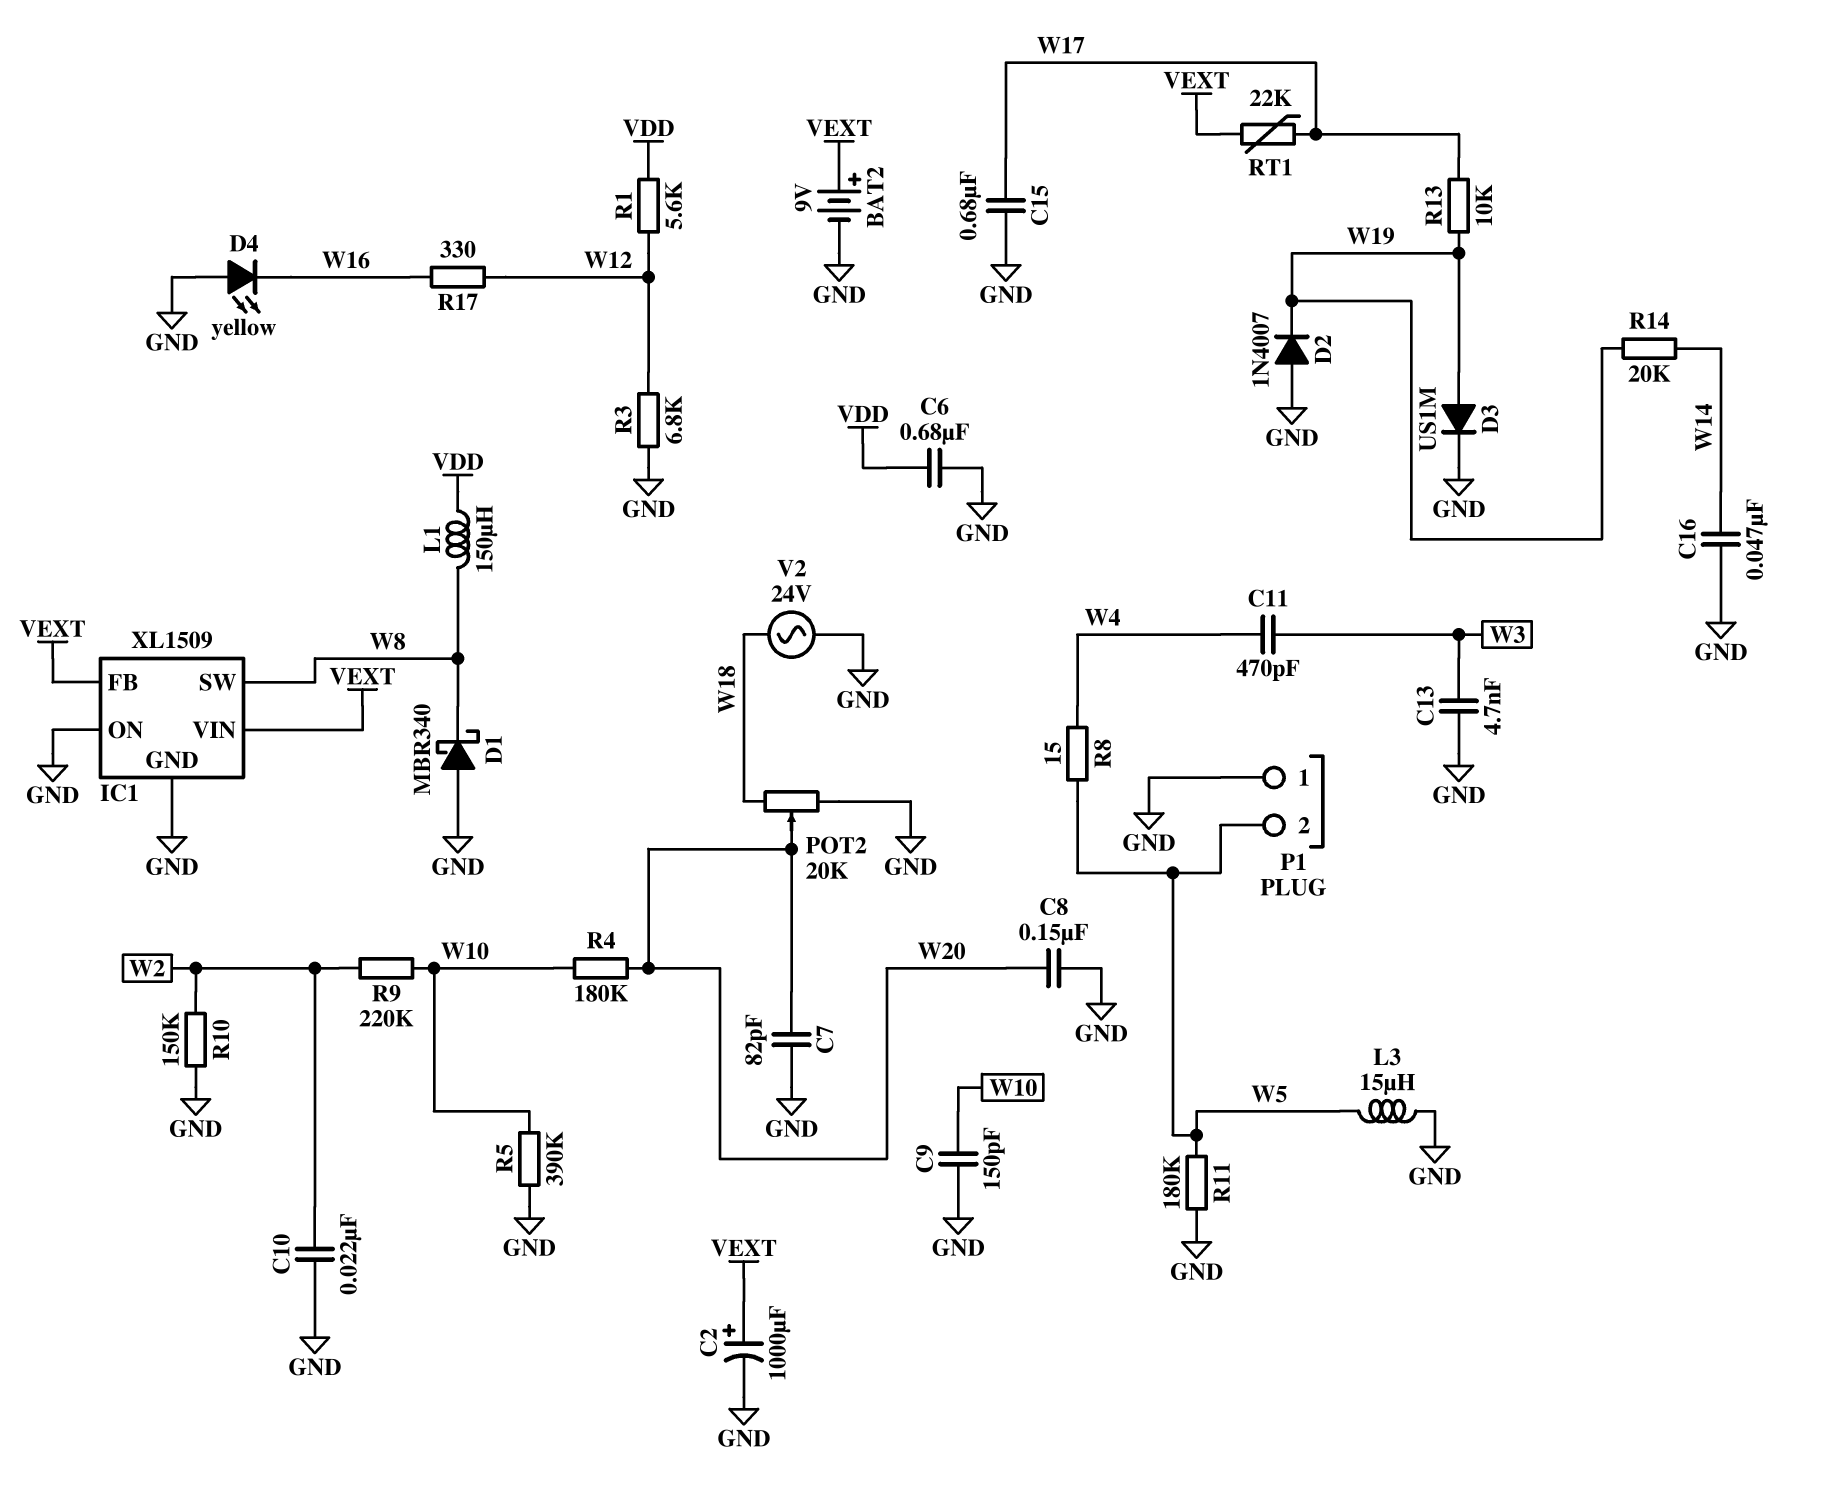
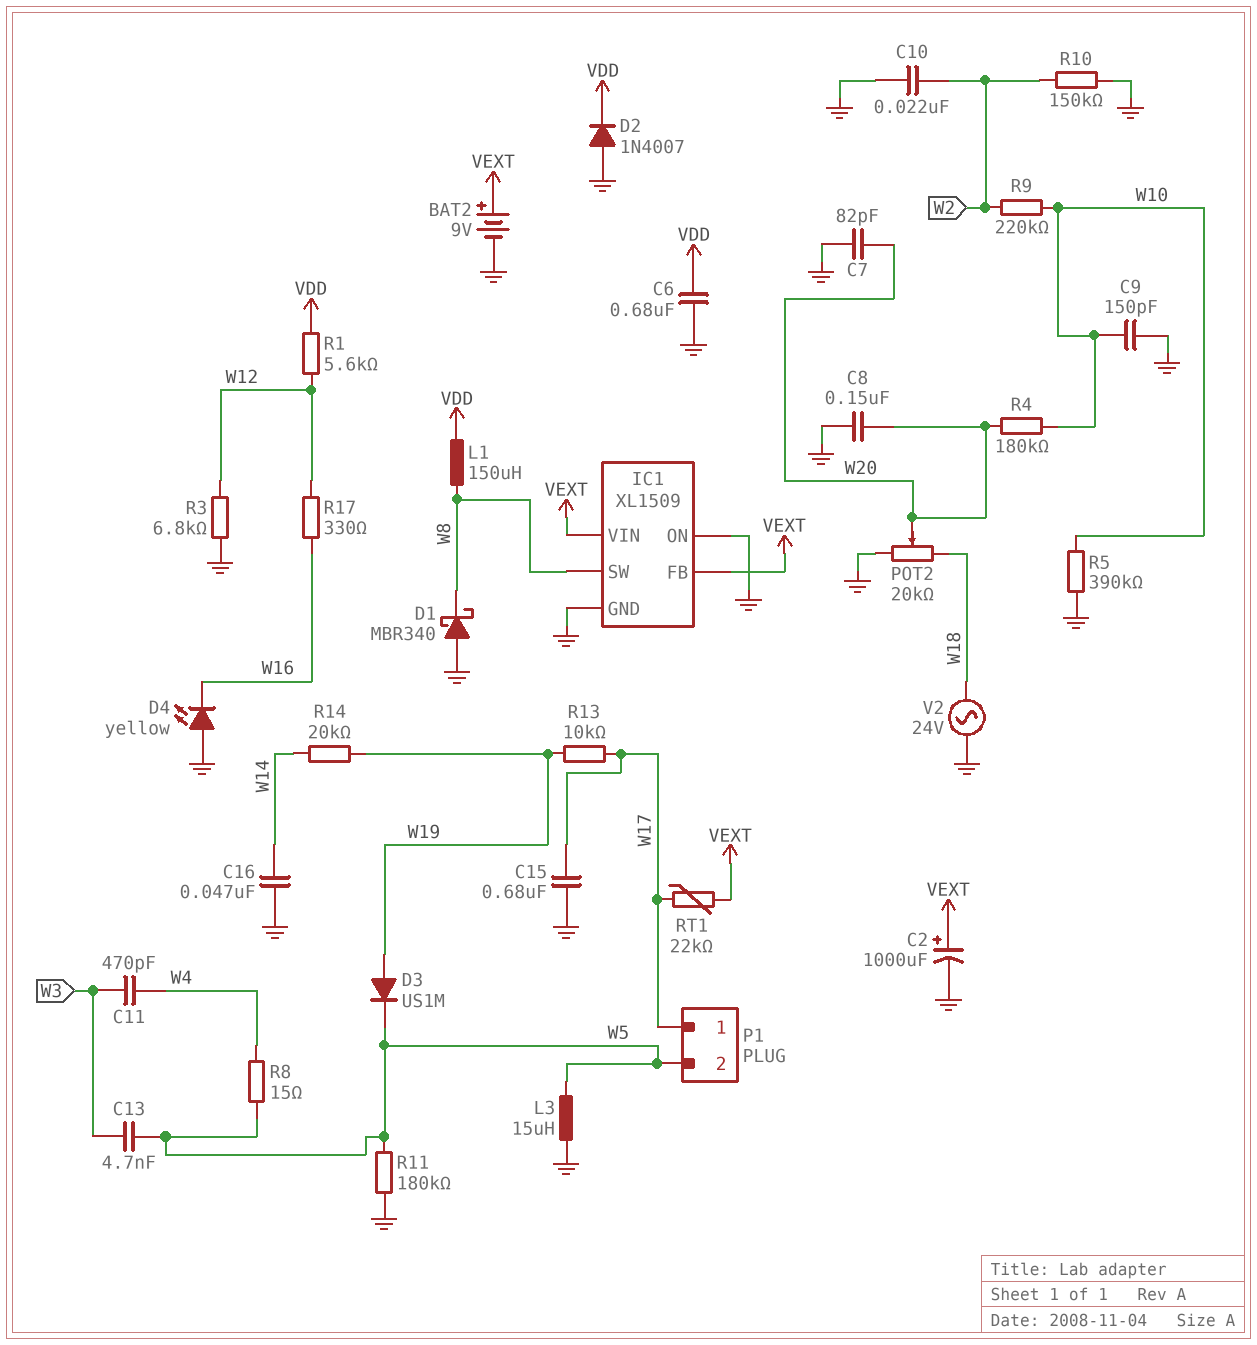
C13: 4.7nF (GND, W3) -> 4.7nF (W3, W5)
D2: diode 1N4007 (A GND, K W19) -> diode 1N4007 (A GND, K VDD)
D3: diode US1M (A W19, K GND) -> diode US1M (A W19, K W5)
P1 pin 1: GND -> W17

